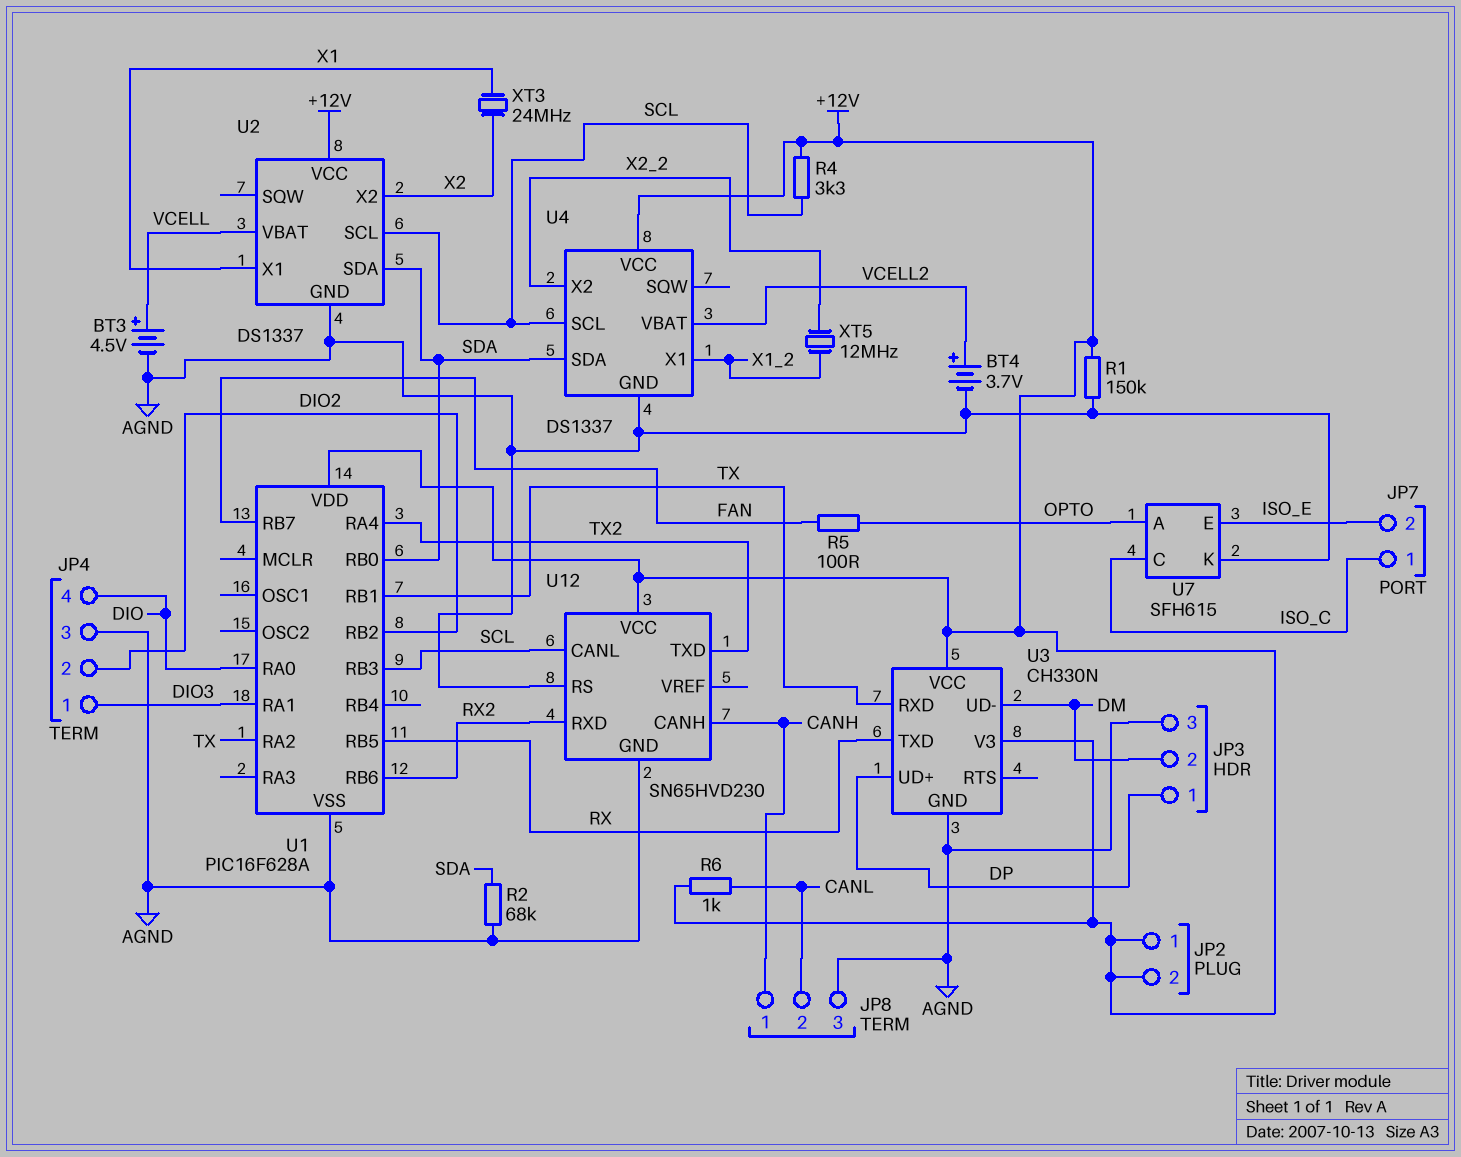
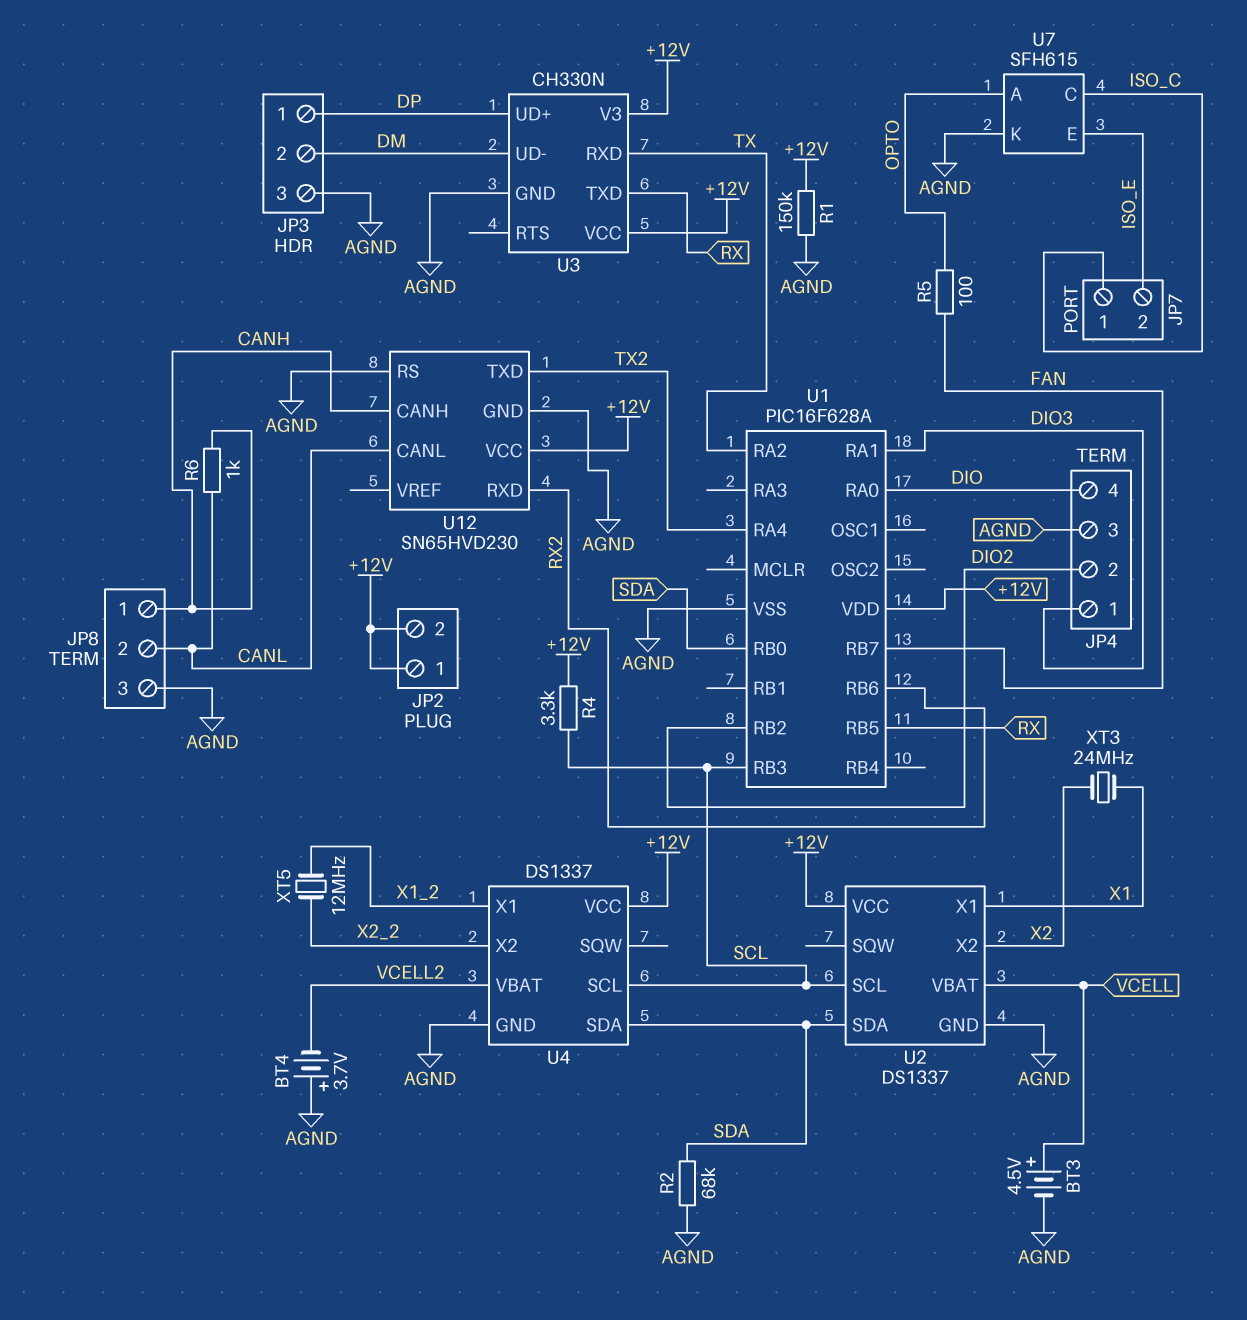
BT4: 3.7V (plus VCELL2, minus AGND) -> 3.7V (plus AGND, minus VCELL2)
R6: 1k (+12V, CANL) -> 1k (CANH, CANL)
U1 pin RB1: TX -> none
U12 pin CANL: SCL -> CANL

